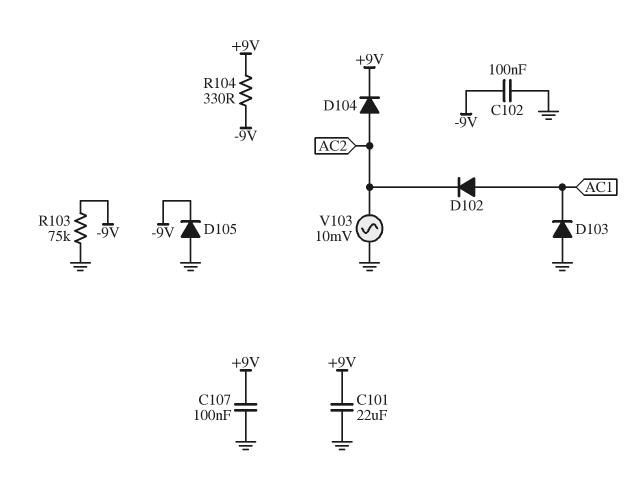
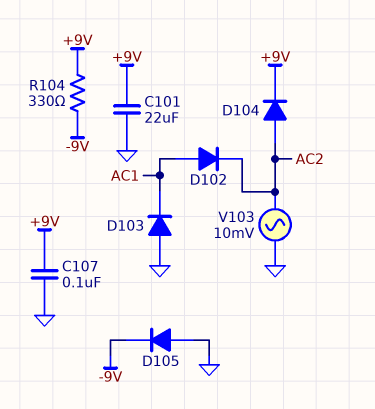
C102: 100nF (-9V, GND) -> none
R103: 75k (-9V, GND) -> none

